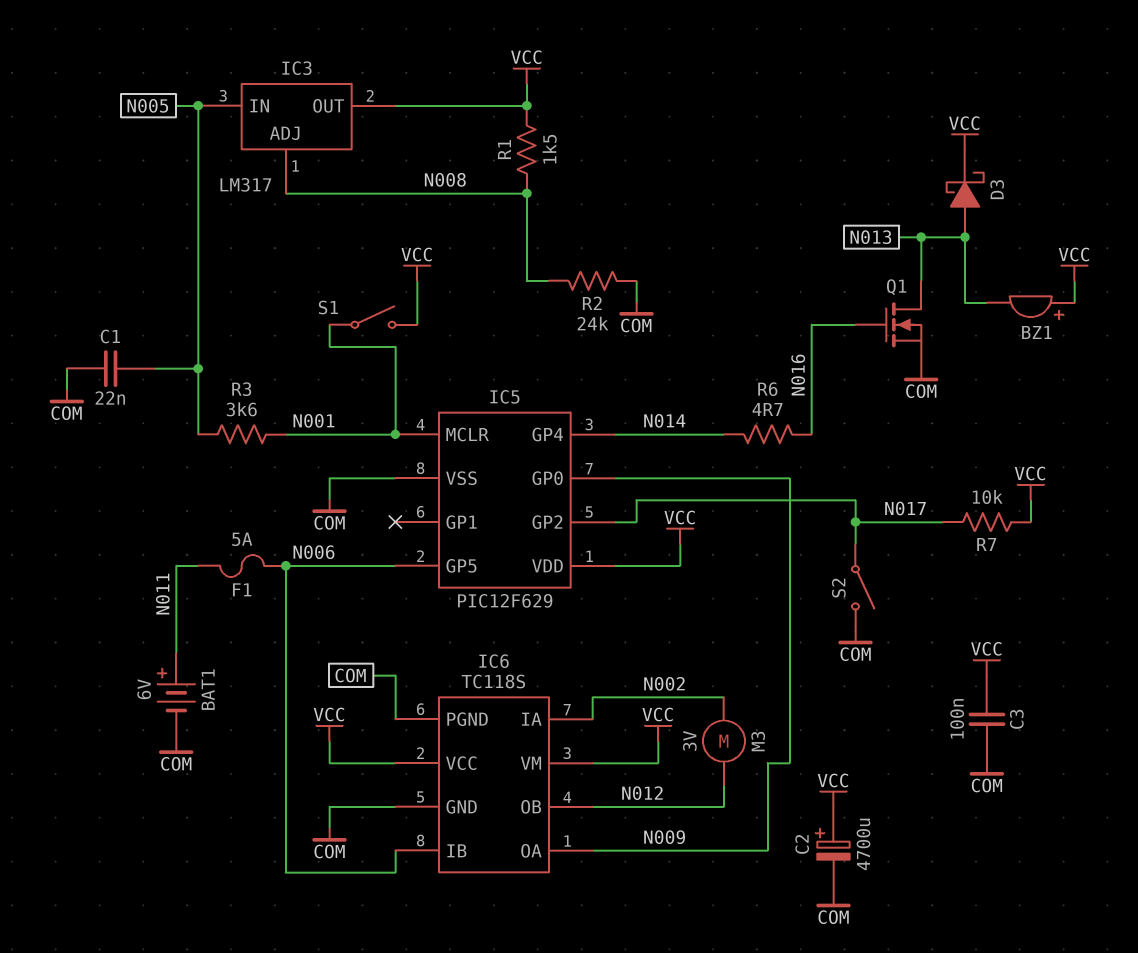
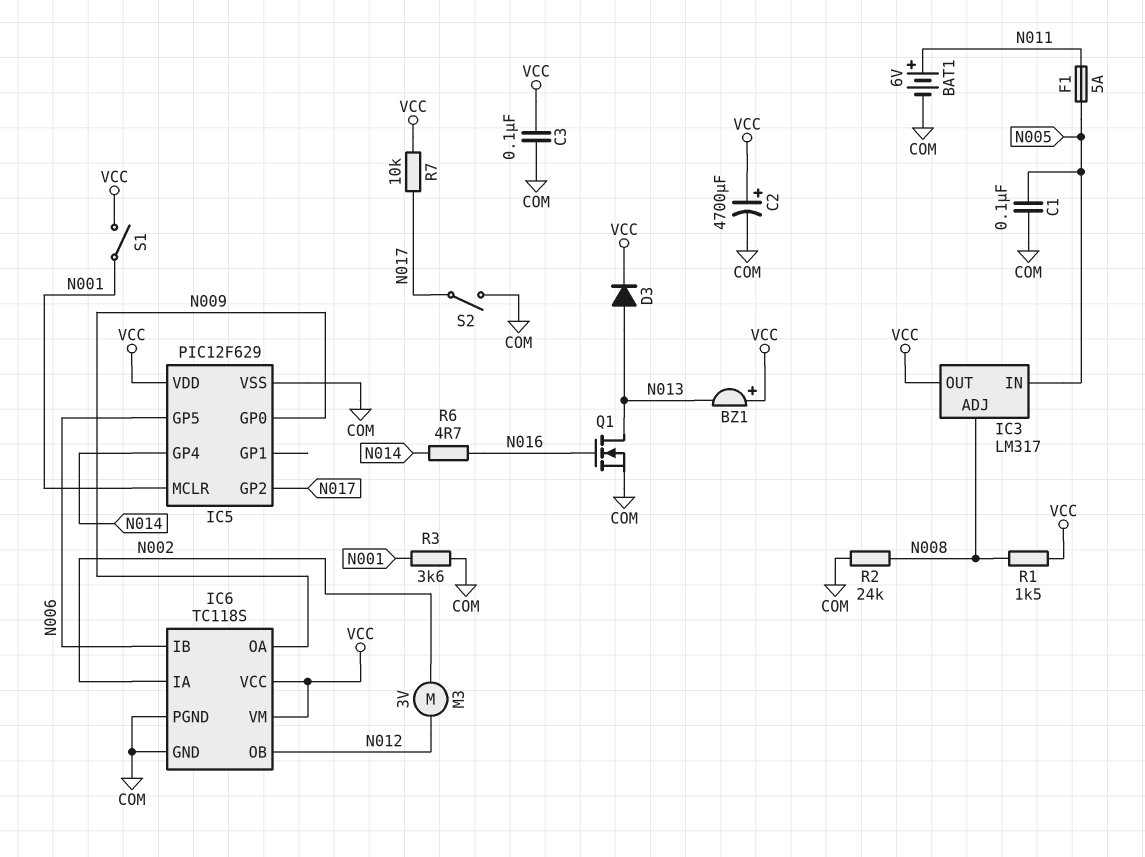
C1: 22nF (COM, N005) -> 100nF (COM, N005)
D3: schottky (A N013, K VCC) -> diode (A N013, K VCC)
F1: 5A (N006, N011) -> 5A (N005, N011)
R3: 3.6k (N001, N005) -> 3.6k (COM, N001)

